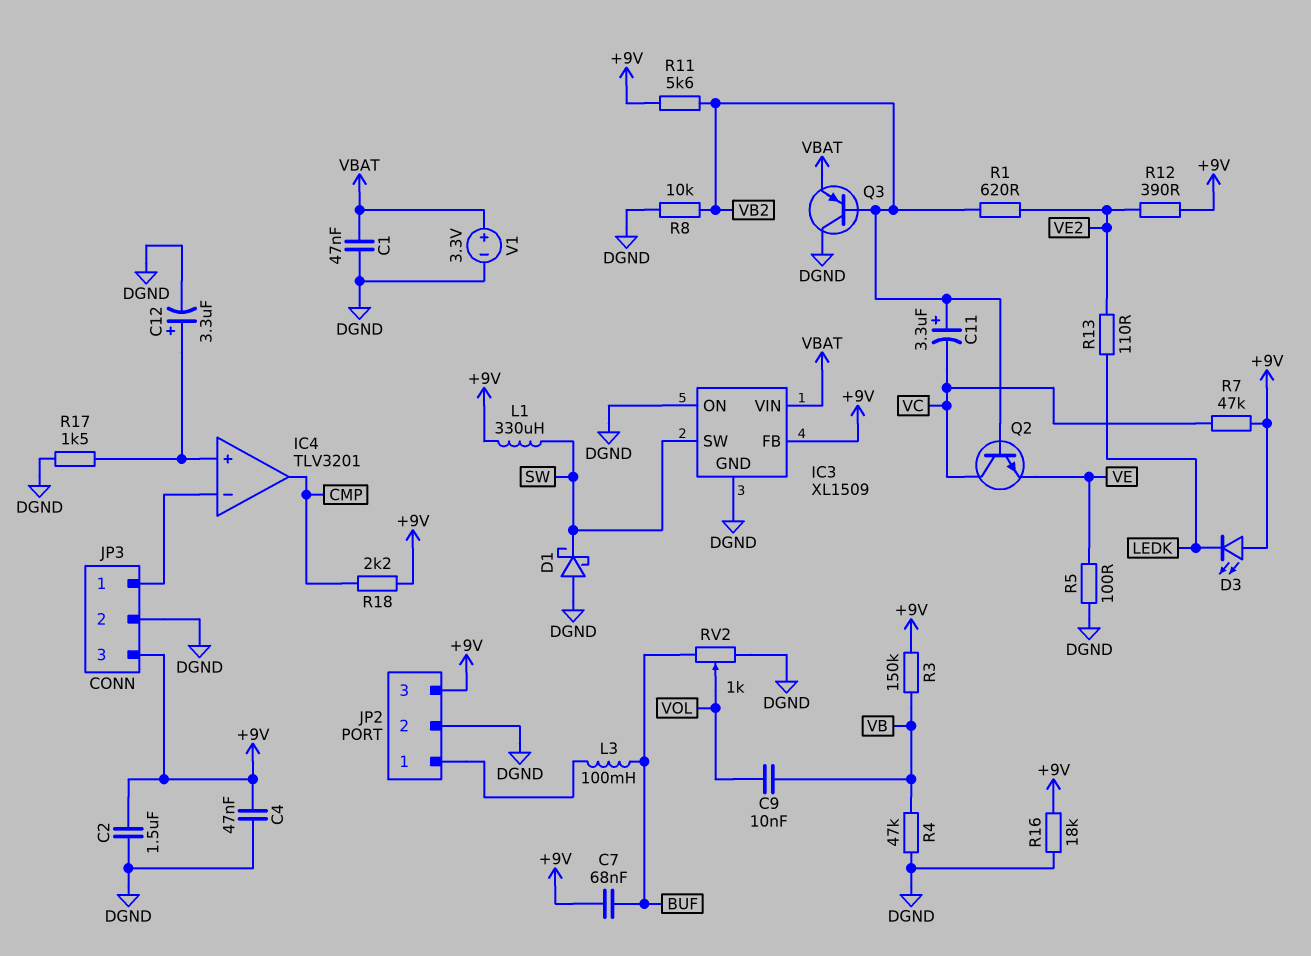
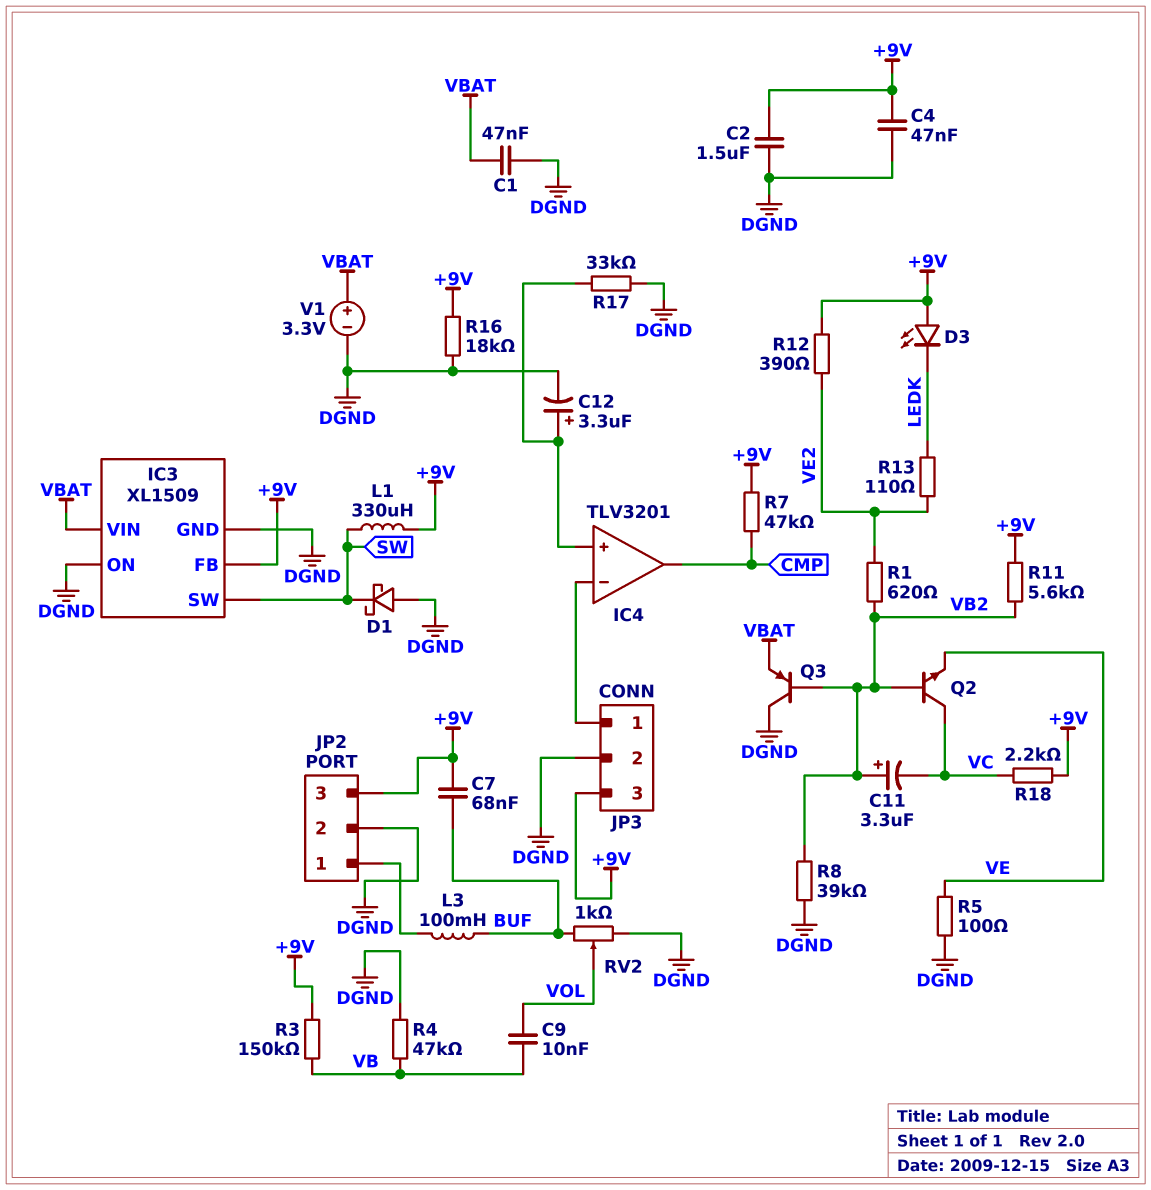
R7: 47k (+9V, VC) -> 47k (+9V, CMP)
R8: 10k (DGND, VB2) -> 39k (DGND, VB2)
R17: 1.5k (DGND, IC4/in+) -> 33k (DGND, IC4/in+)
R18: 2.2k (+9V, CMP) -> 2.2k (+9V, VC)

